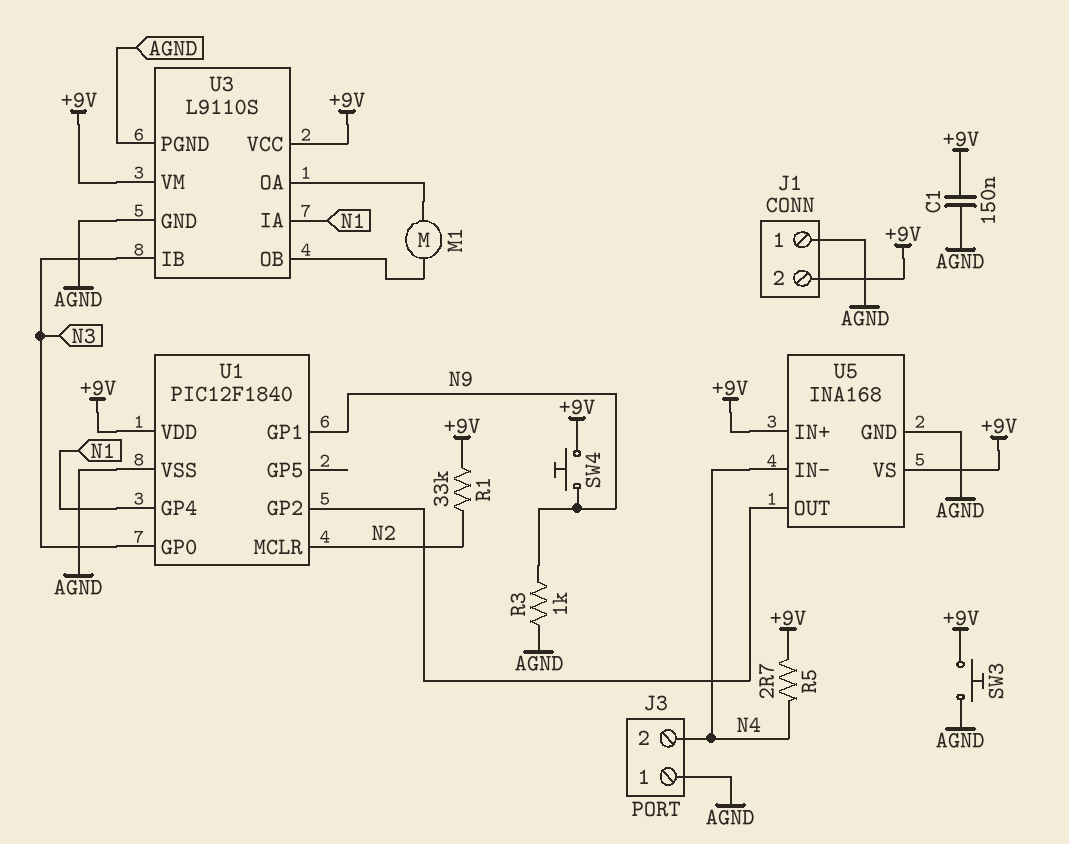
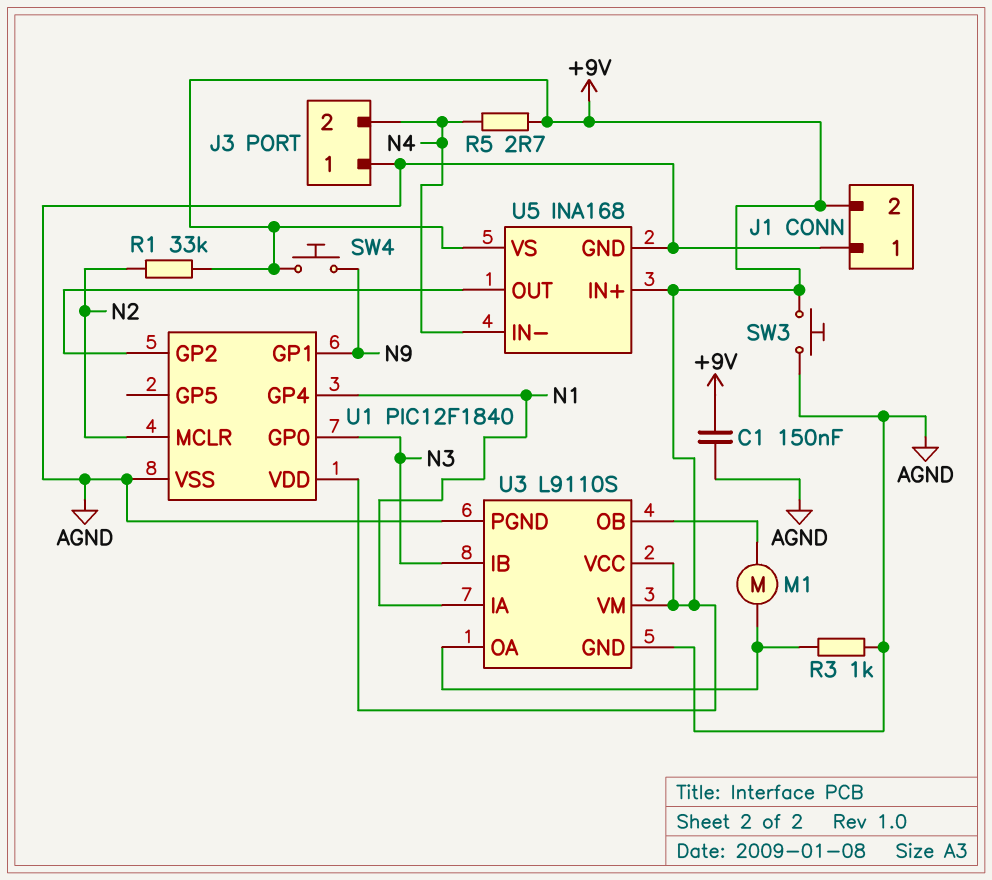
R3: 1k (AGND, N9) -> 1k (AGND, U3/OA)

